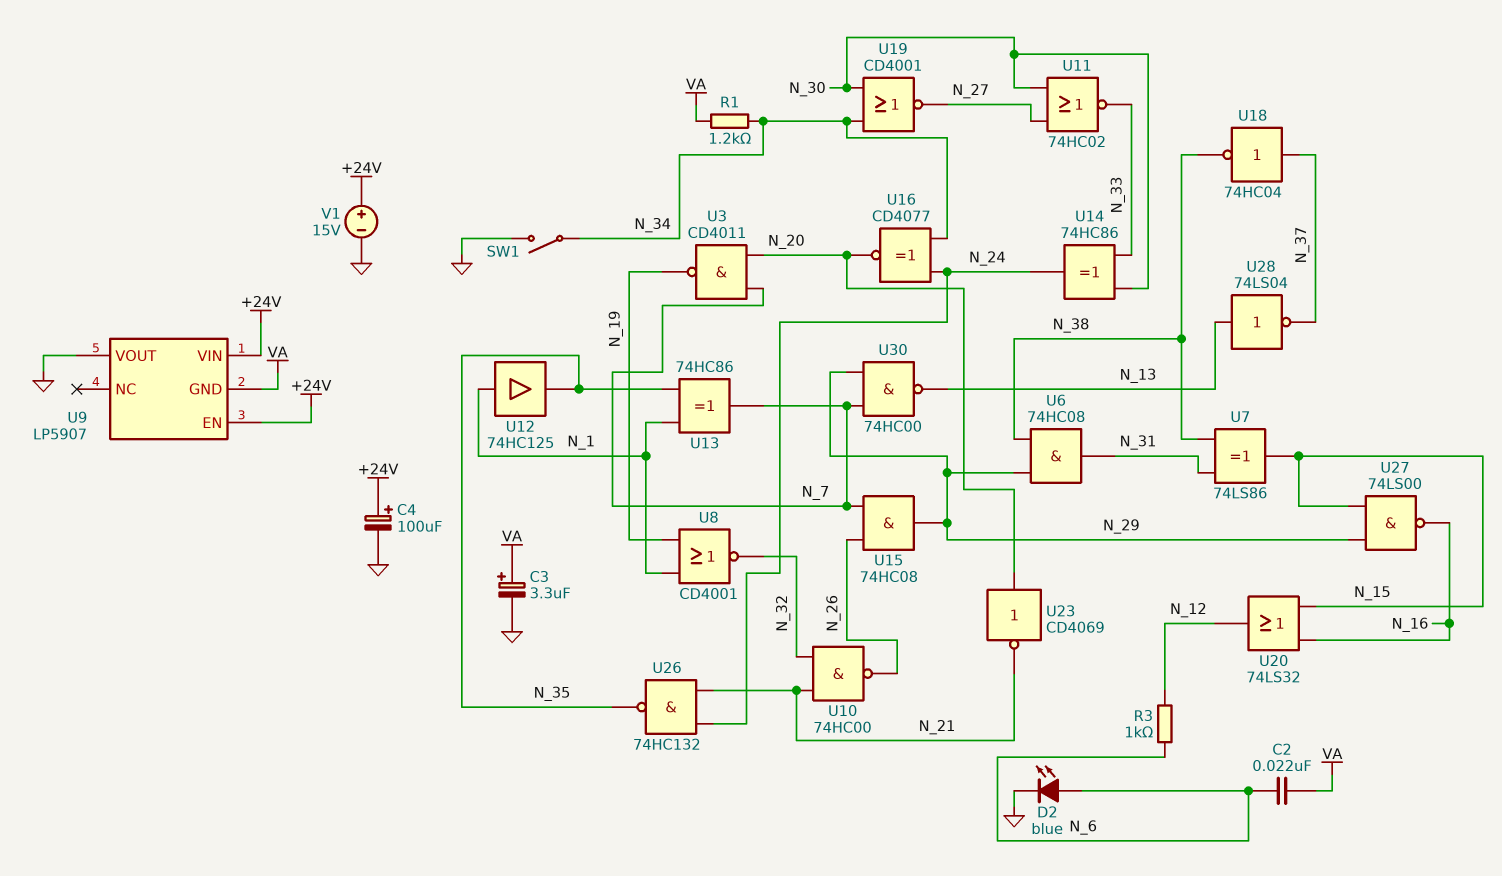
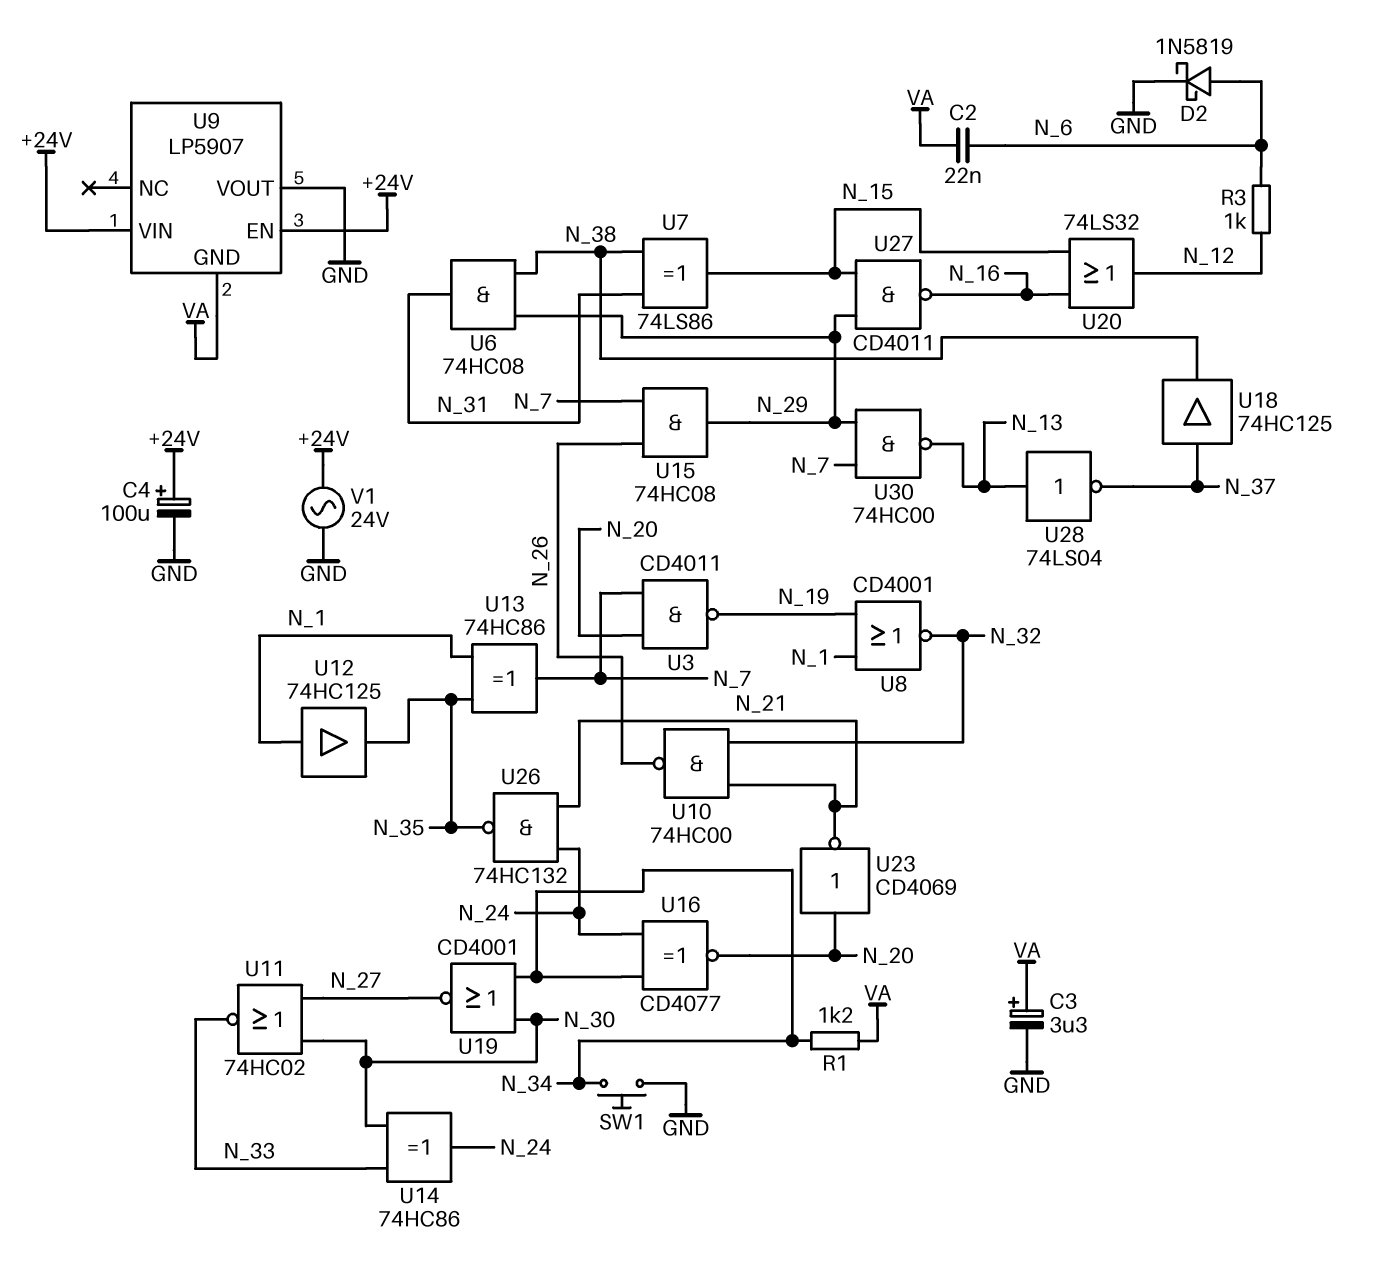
D2: LED blue (A N_6, K GND) -> schottky 1N5819 (A N_6, K GND)
SW1: switch (GND, N_34) -> button (GND, N_34)
U18: NOT 74HC04 (in N_37, out N_38) -> buffer 74HC125 (in N_37, out N_38)
U27: NAND 74LS00 (in N_15, in N_29, out N_16) -> NAND CD4011 (in N_15, in N_29, out N_16)
V1: 15V (plus +24V, minus GND) -> AC 24V (+24V, GND)

